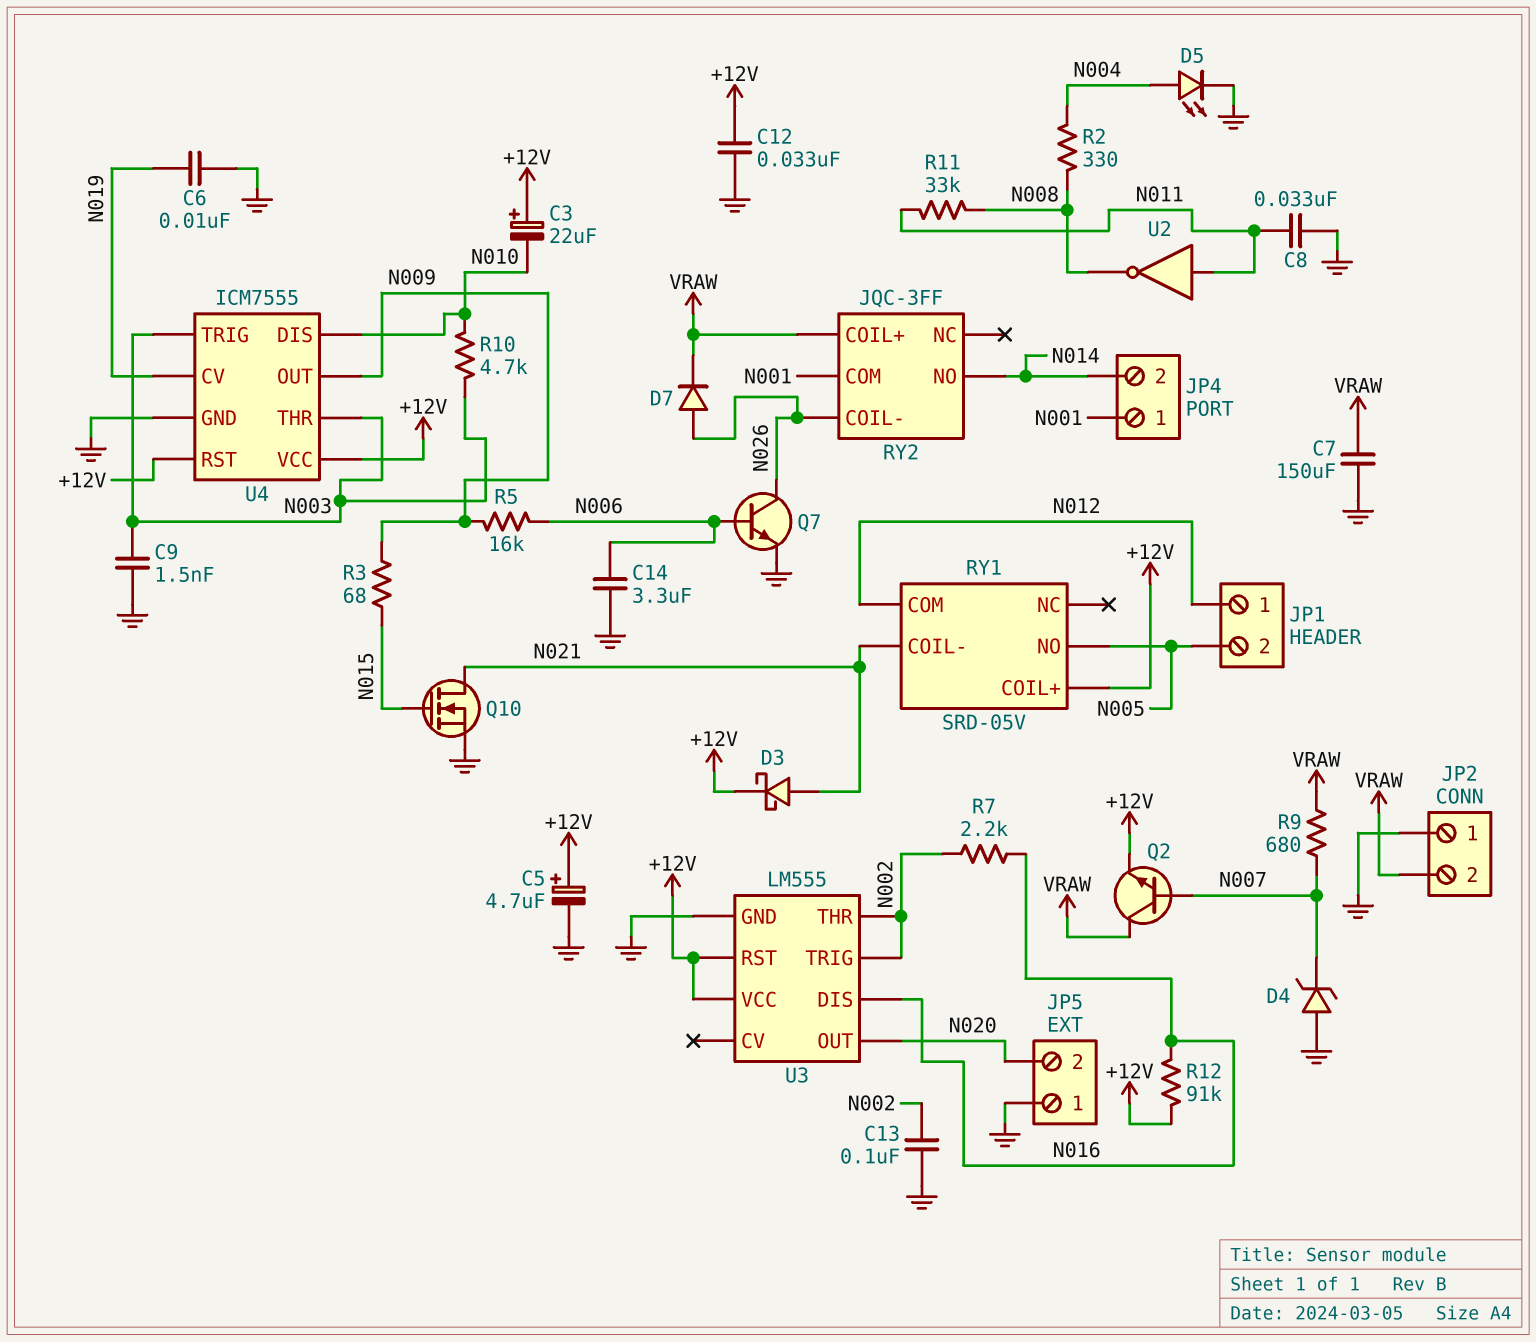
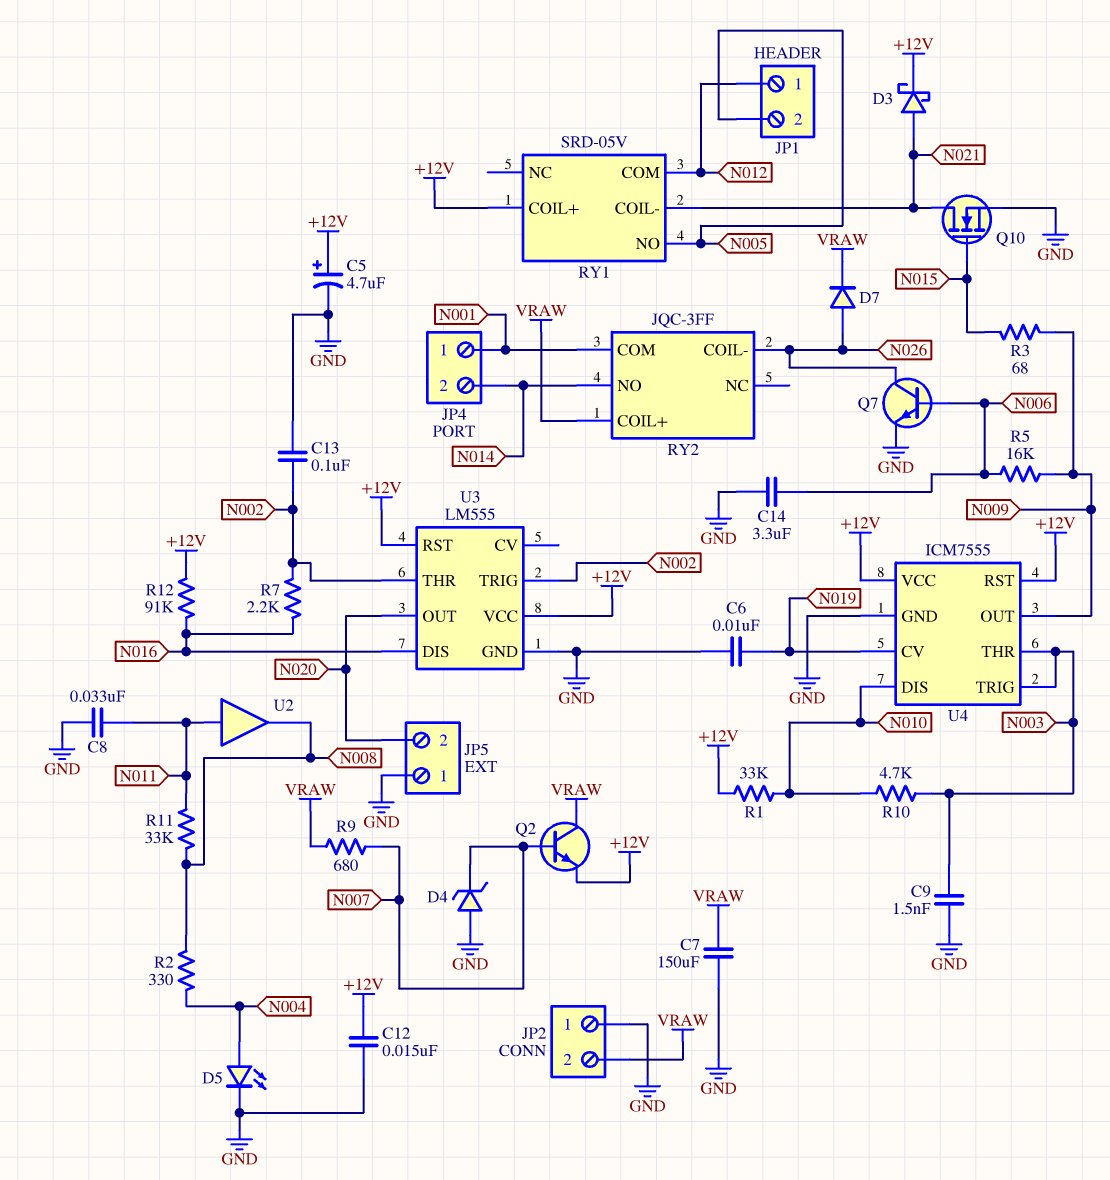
C3: 22uF (plus +12V, minus N010) -> none
C12: 33nF (+12V, GND) -> 15nF (+12V, GND)
R1: none -> 33k (+12V, N010)
U2: NOT (in N011, out N008) -> buffer (in N011, out N008)

